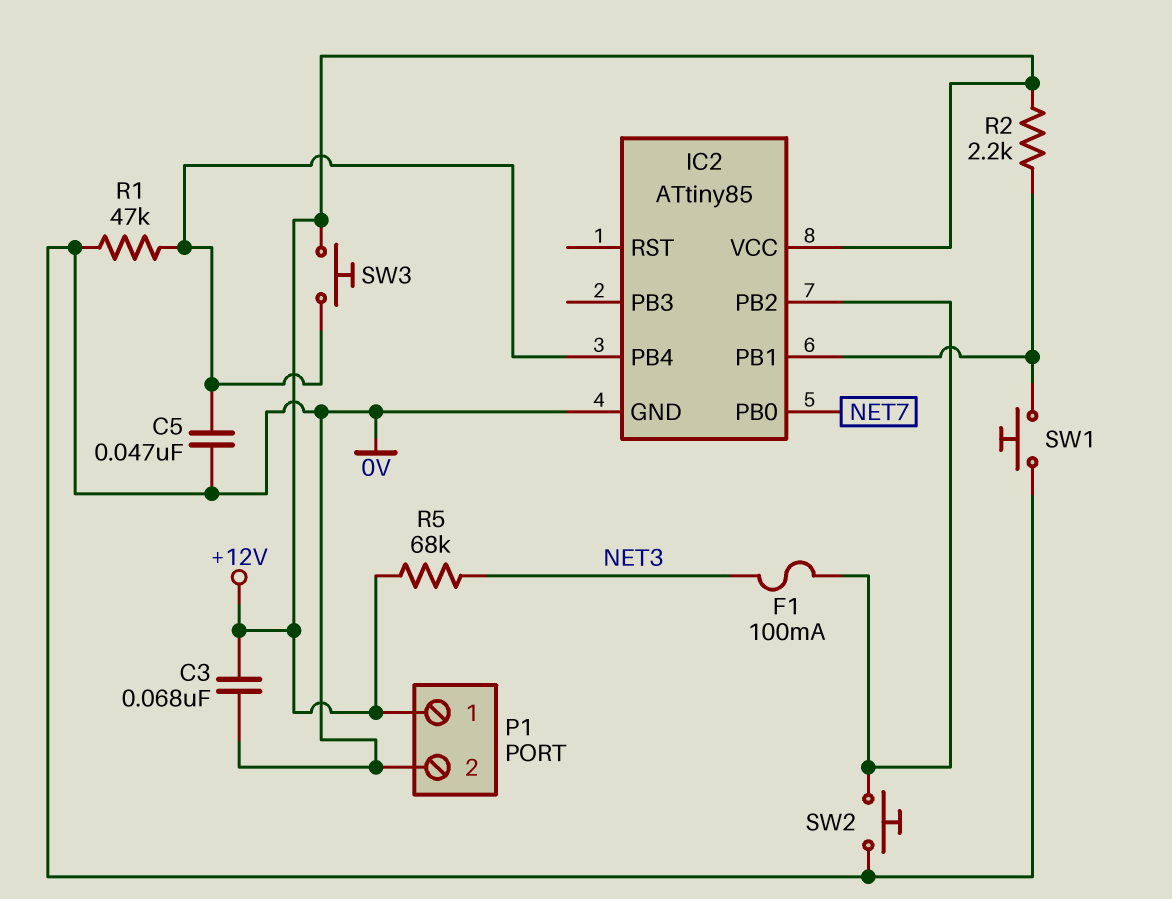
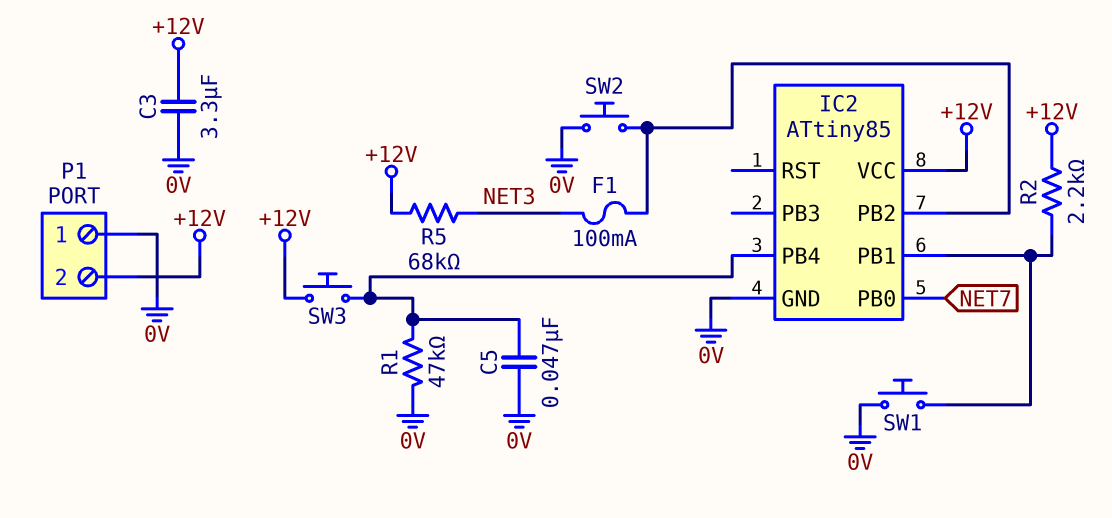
C3: 68nF (+12V, 0V) -> 3.3uF (+12V, 0V)
P1 pin 1: +12V -> 0V
P1 pin 2: 0V -> +12V

